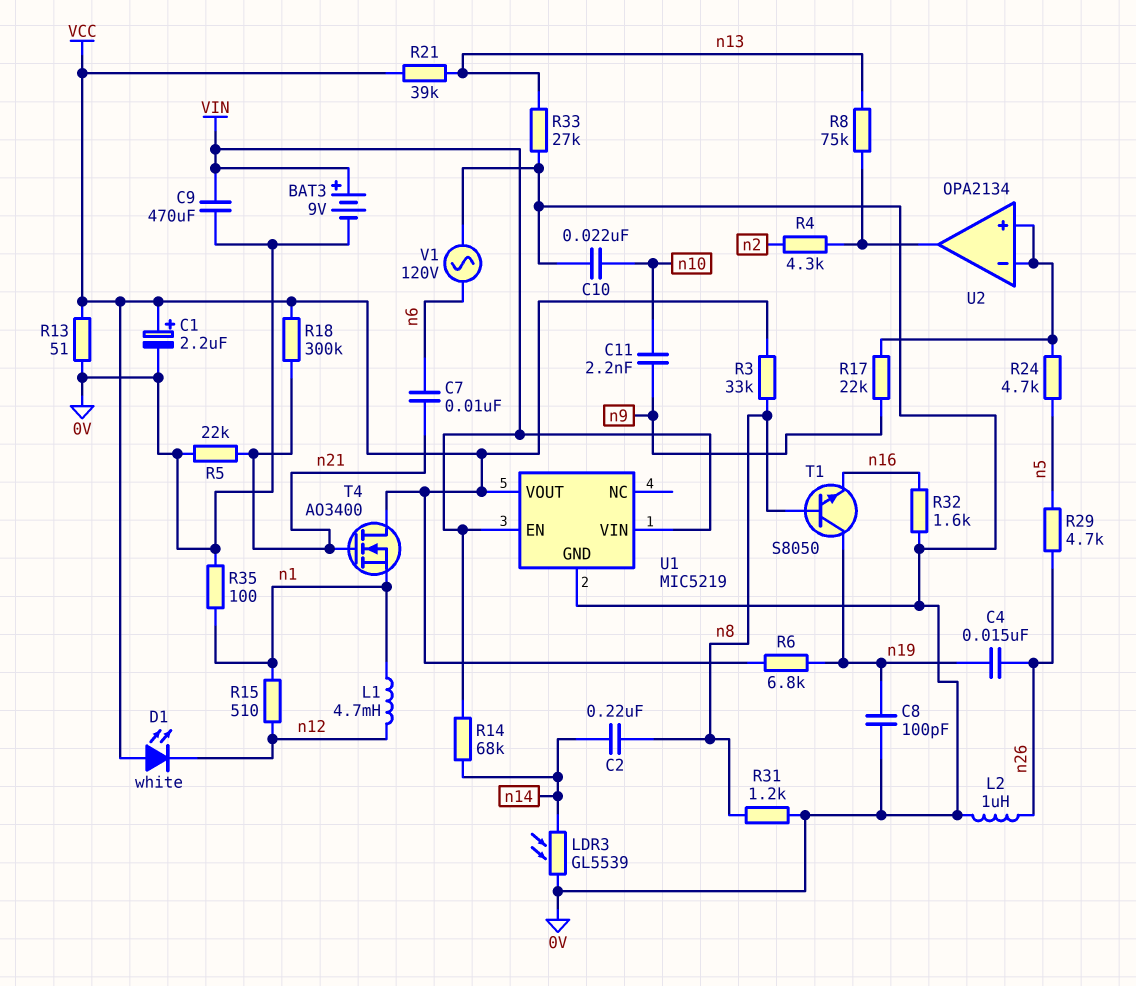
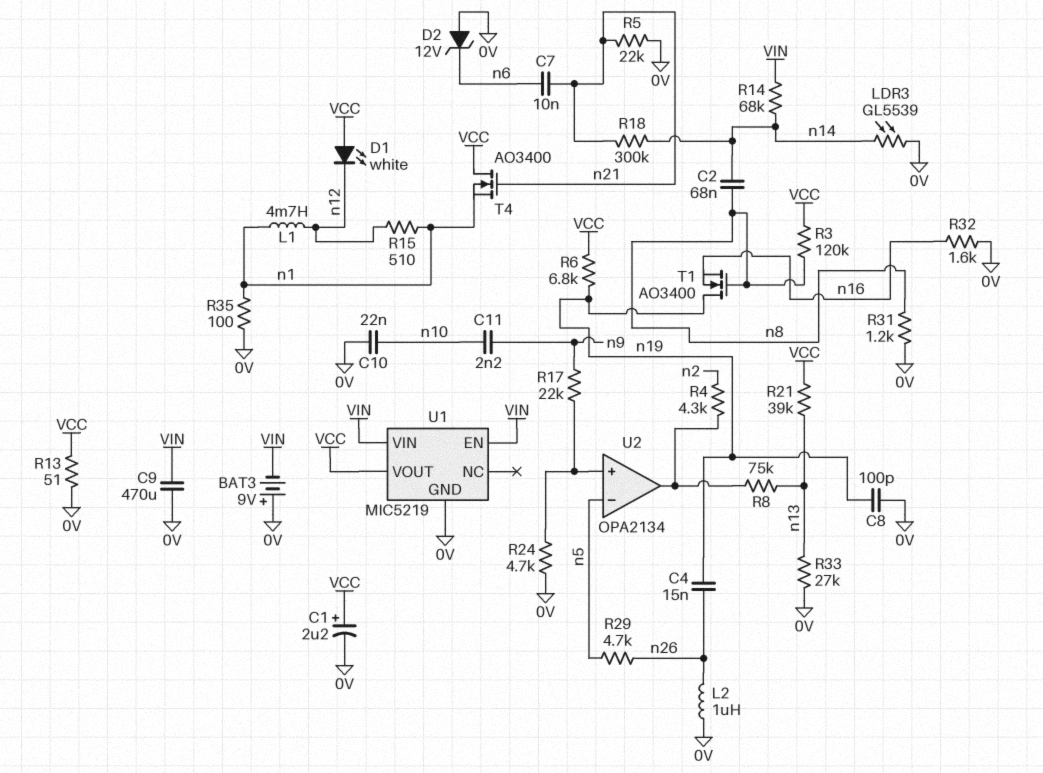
BAT3: 9V (plus VIN, minus 0V) -> 9V (plus 0V, minus VIN)
C2: 220nF (n8, n14) -> 68nF (n8, n14)
D2: none -> zener 12V (A 0V, K n6)
R3: 33k (VCC, n8) -> 120k (VCC, n8)
R18: 300k (VCC, n21) -> 300k (n14, n21)
R24: 4.7k (U2/in+, n5) -> 4.7k (0V, U2/in+)
T1: NPN S8050 (B n8, C n19, E n16) -> NMOS AO3400 (G n8, D n19, S n16)
U2 pin in-: U2/in+ -> n5
V1: AC 120V (0V, n6) -> none

